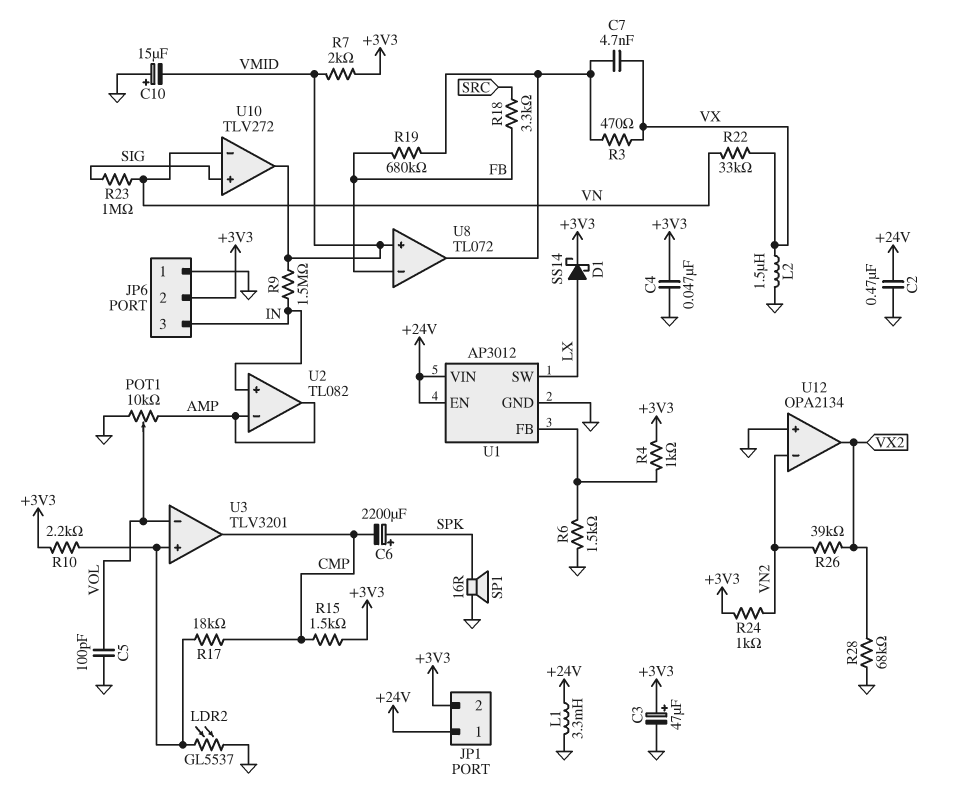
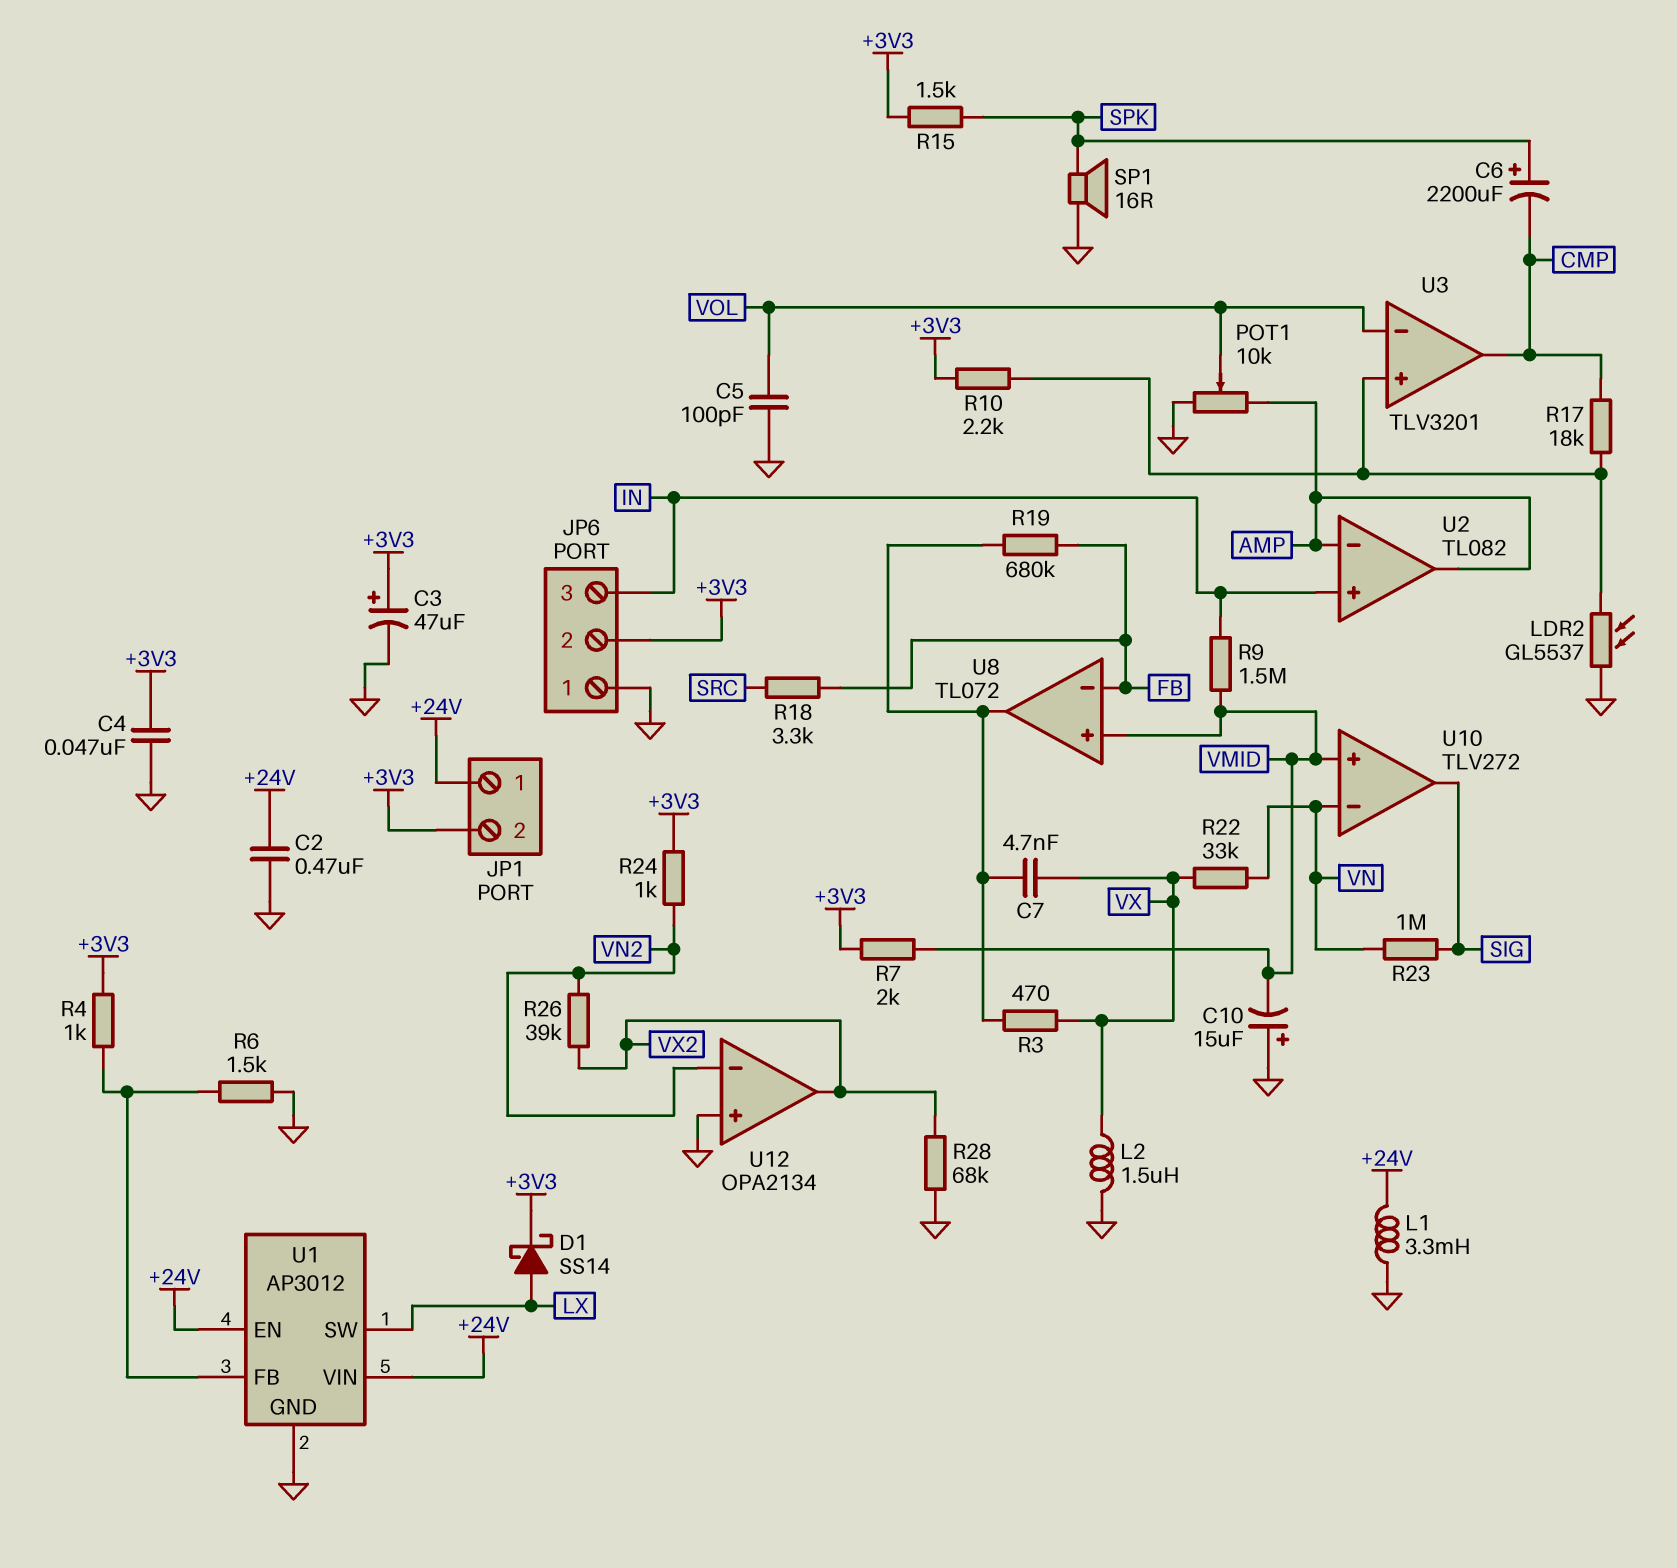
R15: 1.5k (+3V3, CMP) -> 1.5k (+3V3, SPK)
U10 pin in+: SIG -> VMID
U10 pin out: VMID -> SIG

